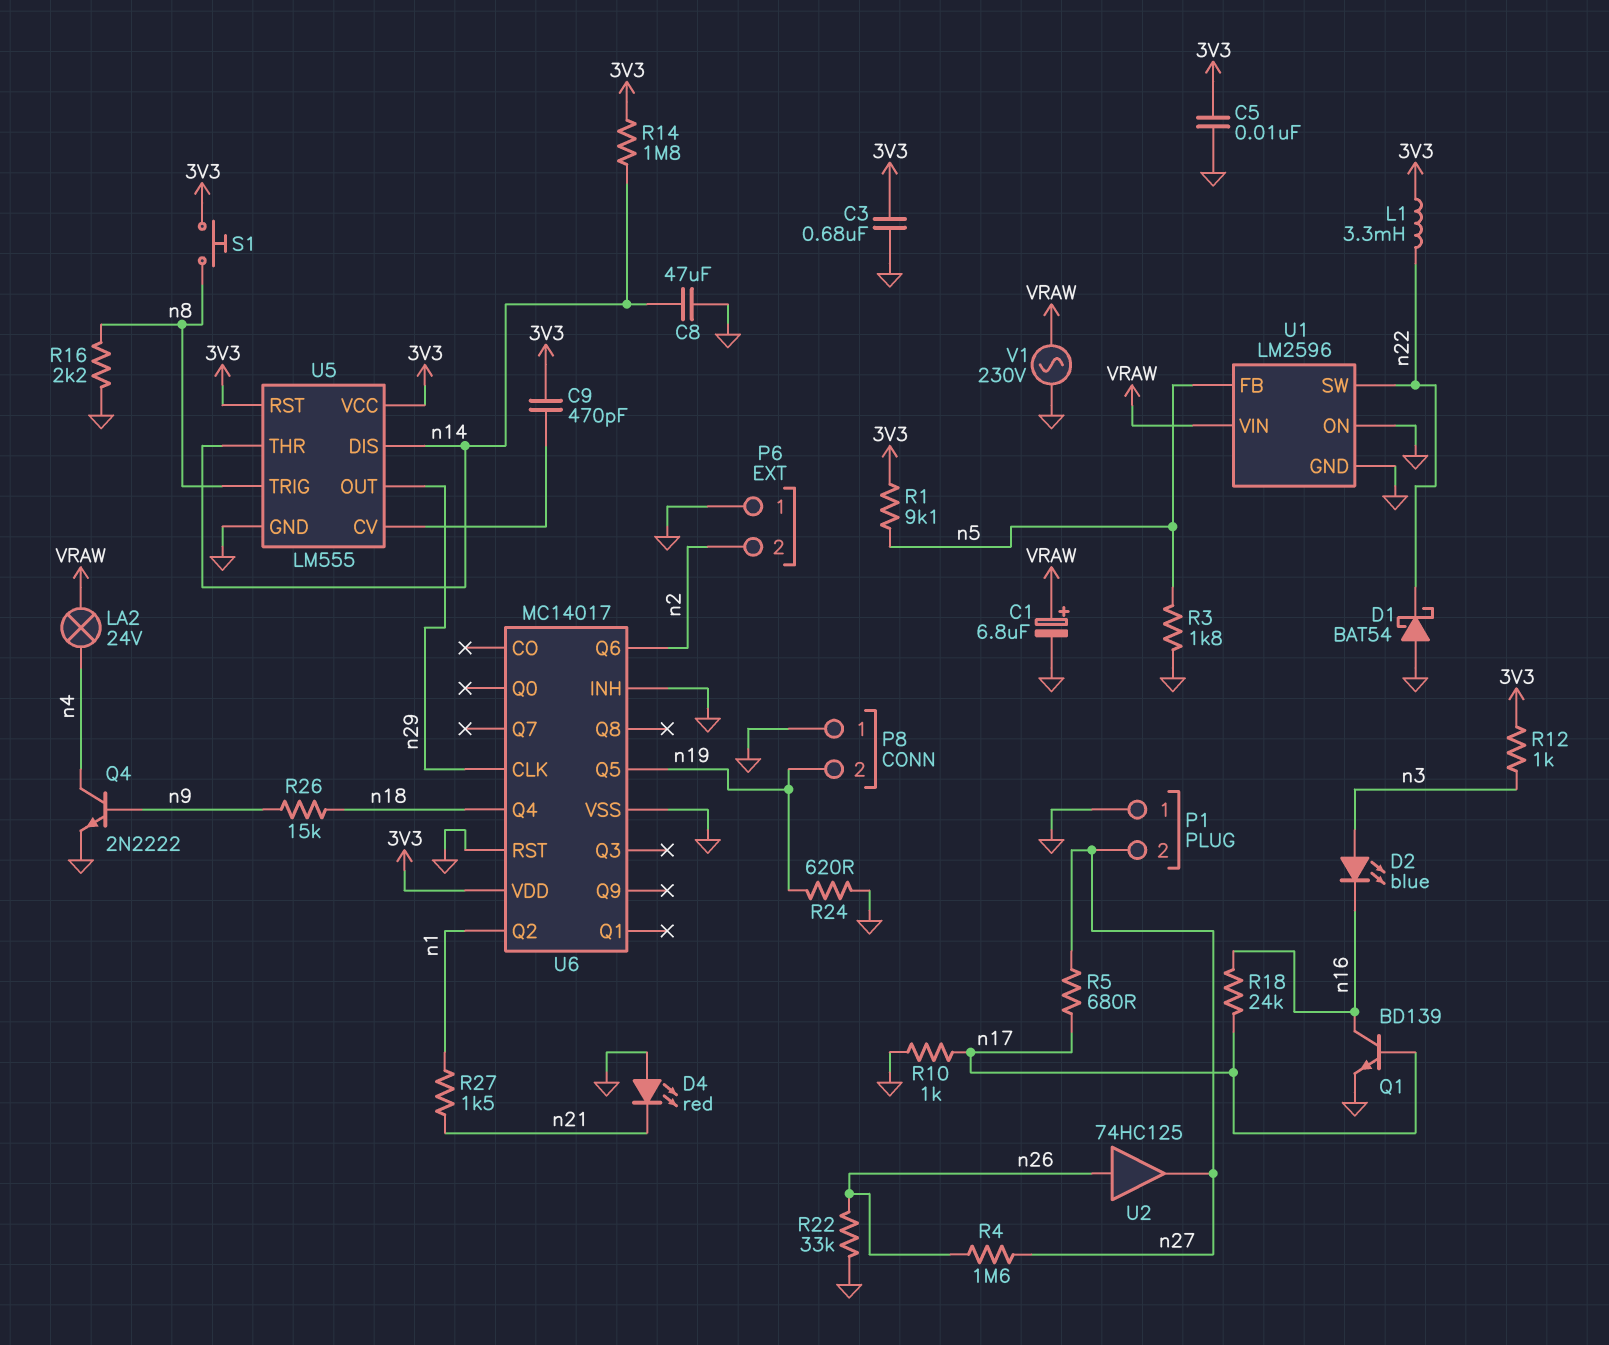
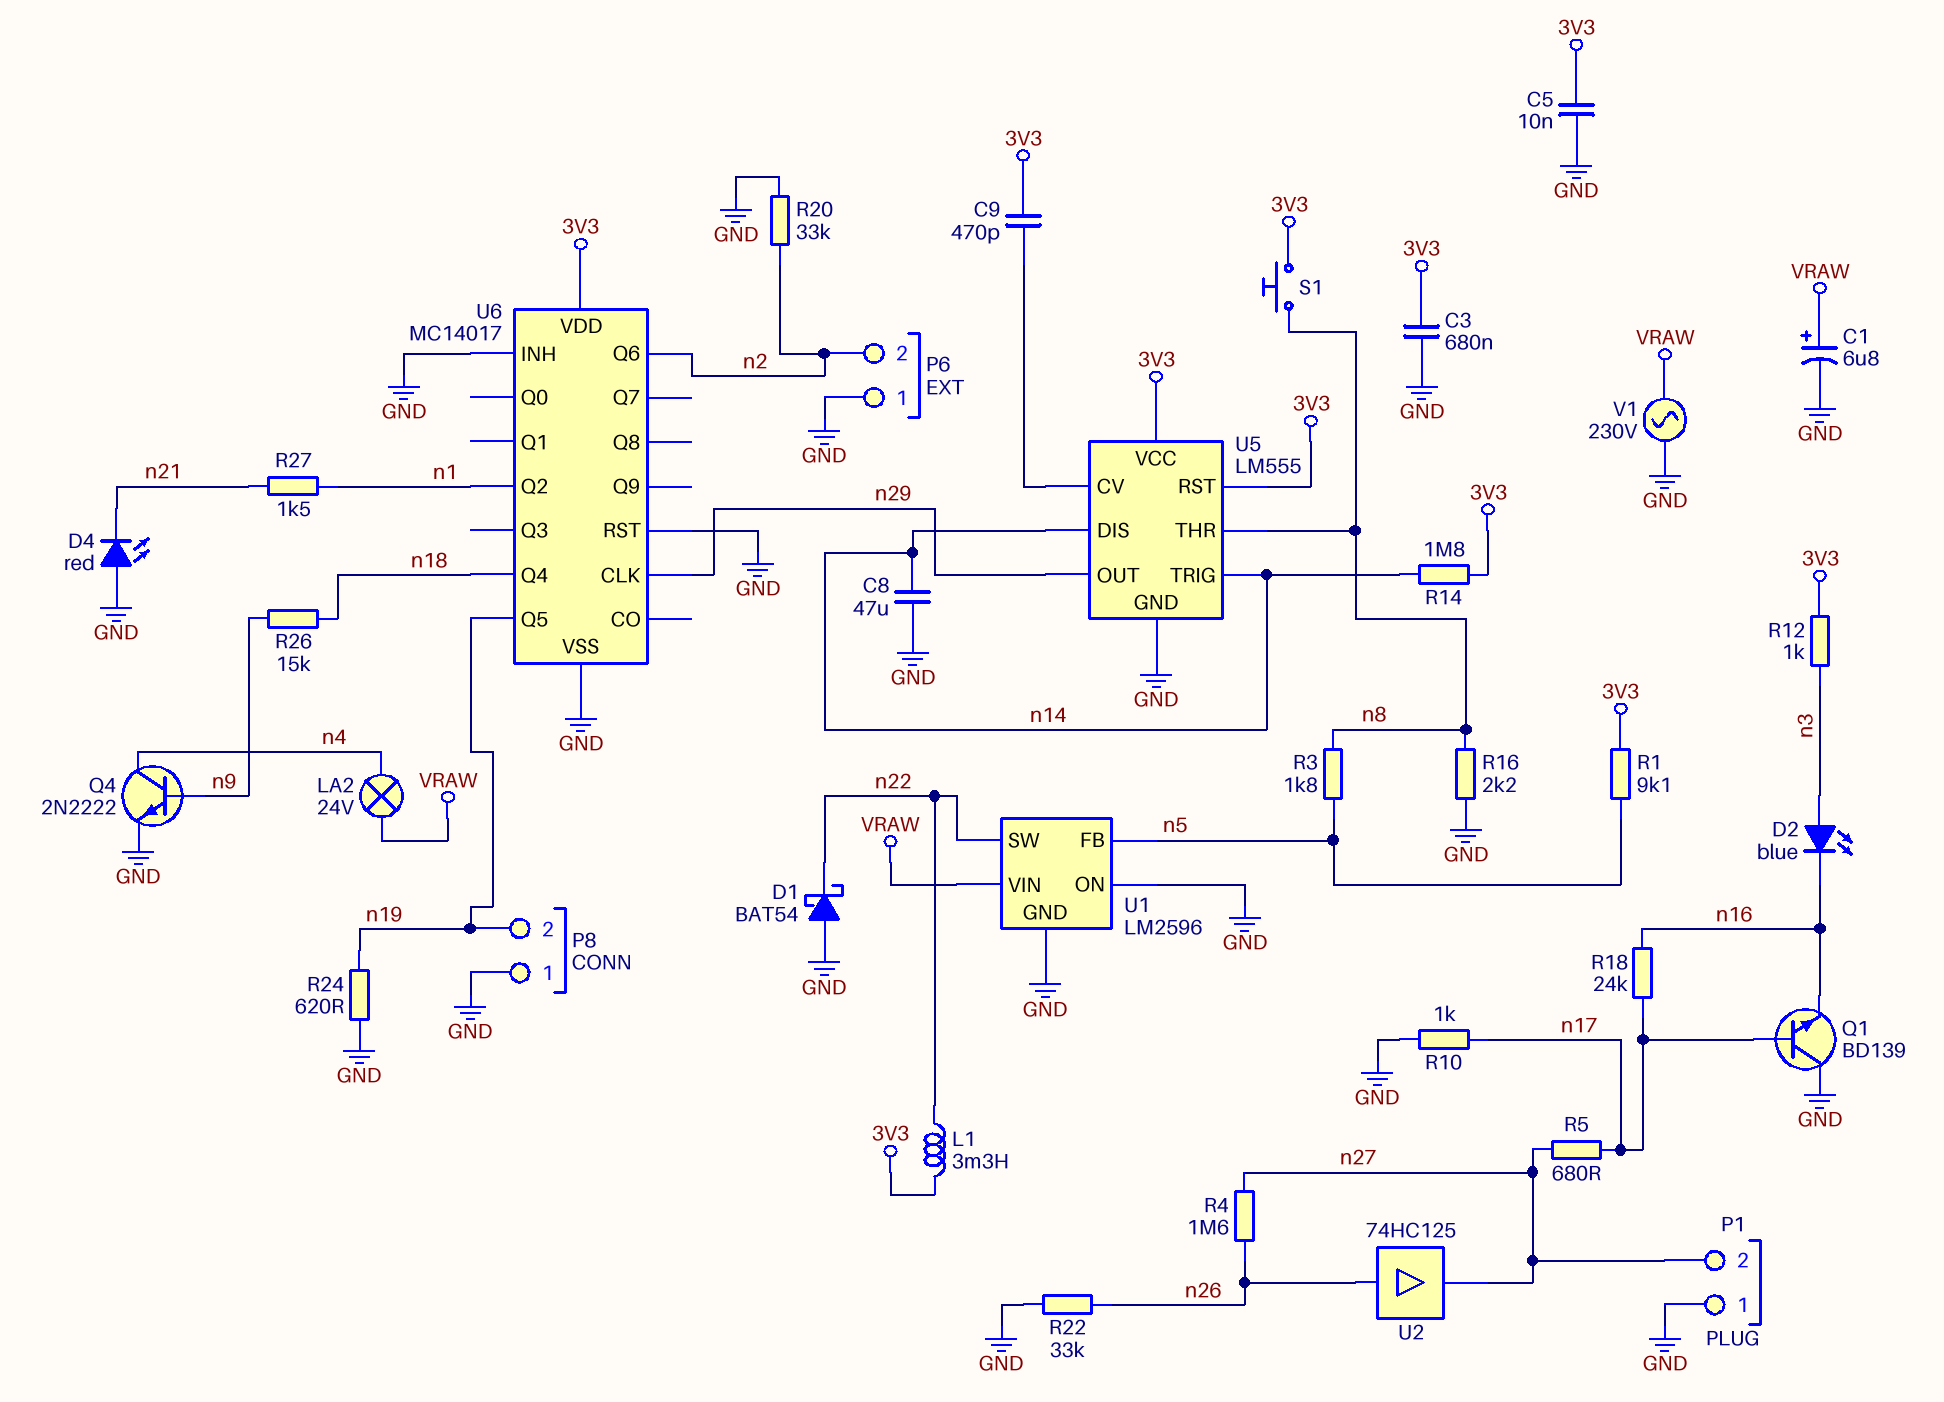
Q1: NPN BD139 (B n17, C n16, E GND) -> NPN BD139 (B n17, C GND, E n16)
R3: 1.8k (GND, n5) -> 1.8k (n5, n8)
R20: none -> 33k (GND, n2)
U5 pin THR: n14 -> n8
U5 pin TRIG: n8 -> n14

